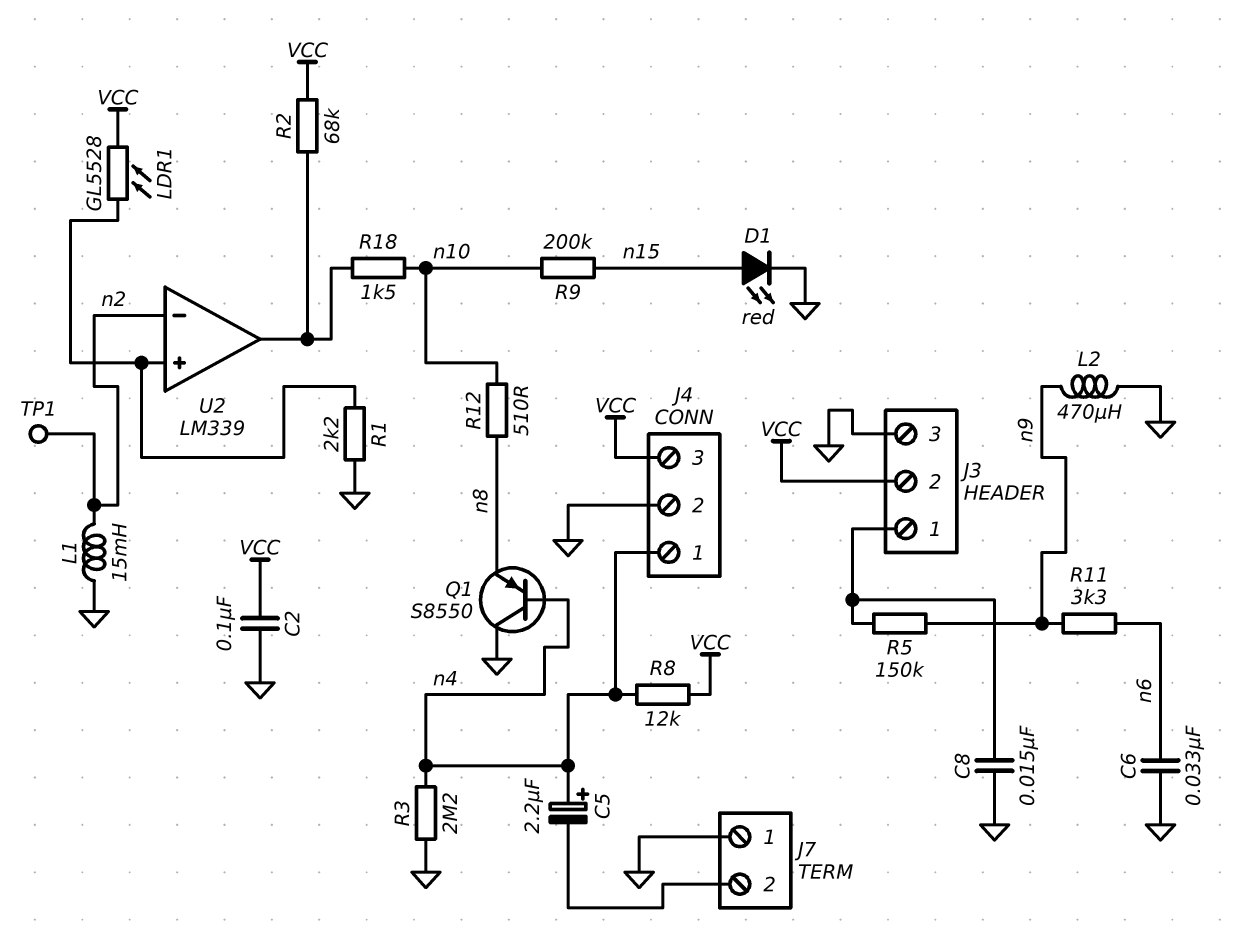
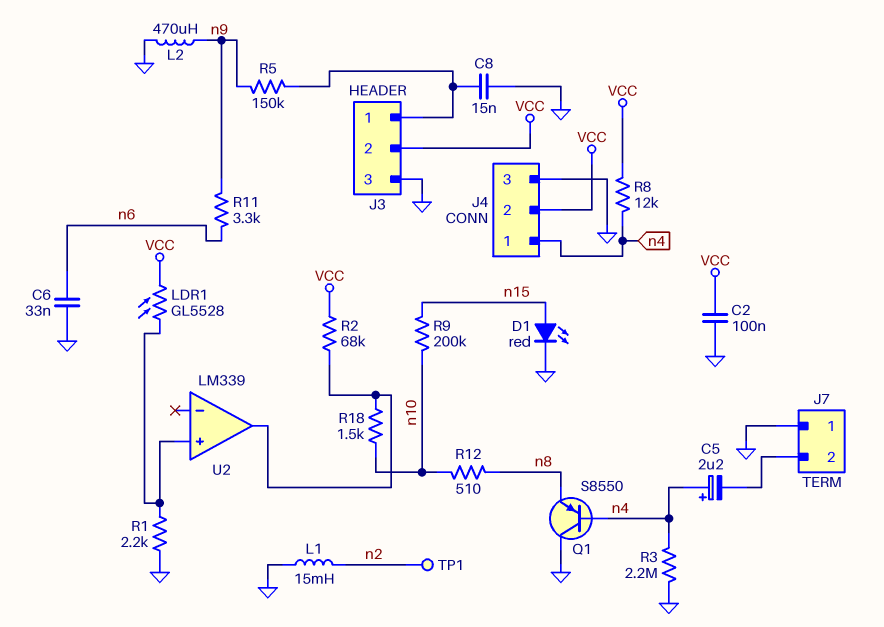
J4 pin 2: GND -> VCC
J4 pin 3: VCC -> GND
U2 pin in-: n2 -> none

